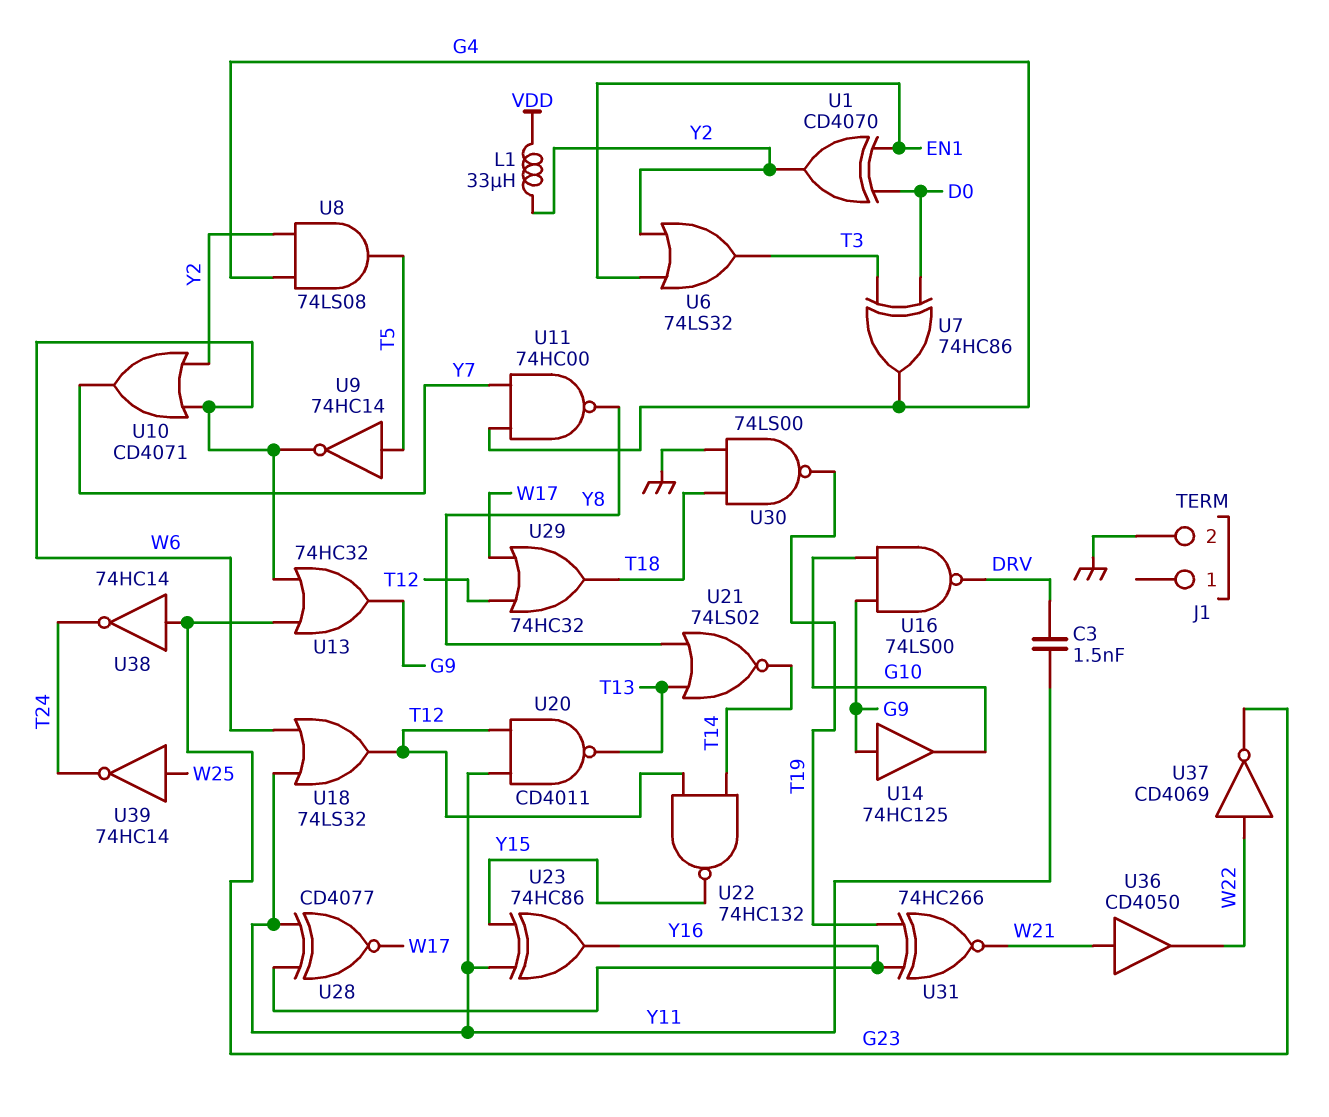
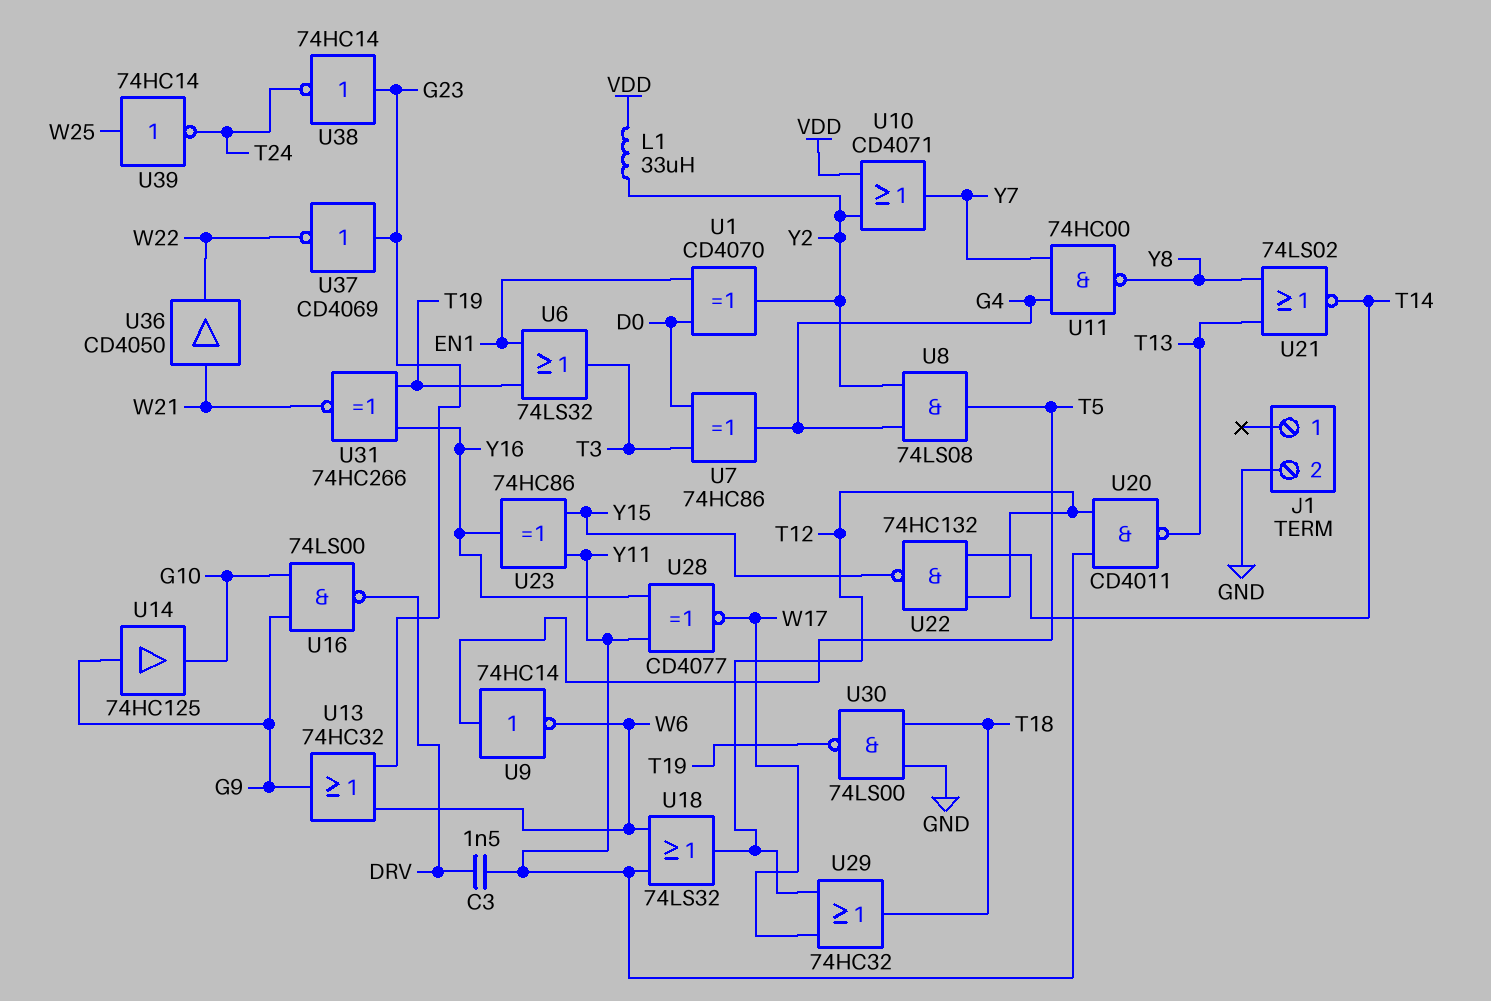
U6: OR 74LS32 (in EN1, in Y2, out T3) -> OR 74LS32 (in EN1, in T19, out T3)
U10: OR CD4071 (in W6, in Y2, out Y7) -> OR CD4071 (in VDD, in Y2, out Y7)
U37: NOT CD4069 (in W22, out G23) -> NOT CD4069 (in G23, out W22)

